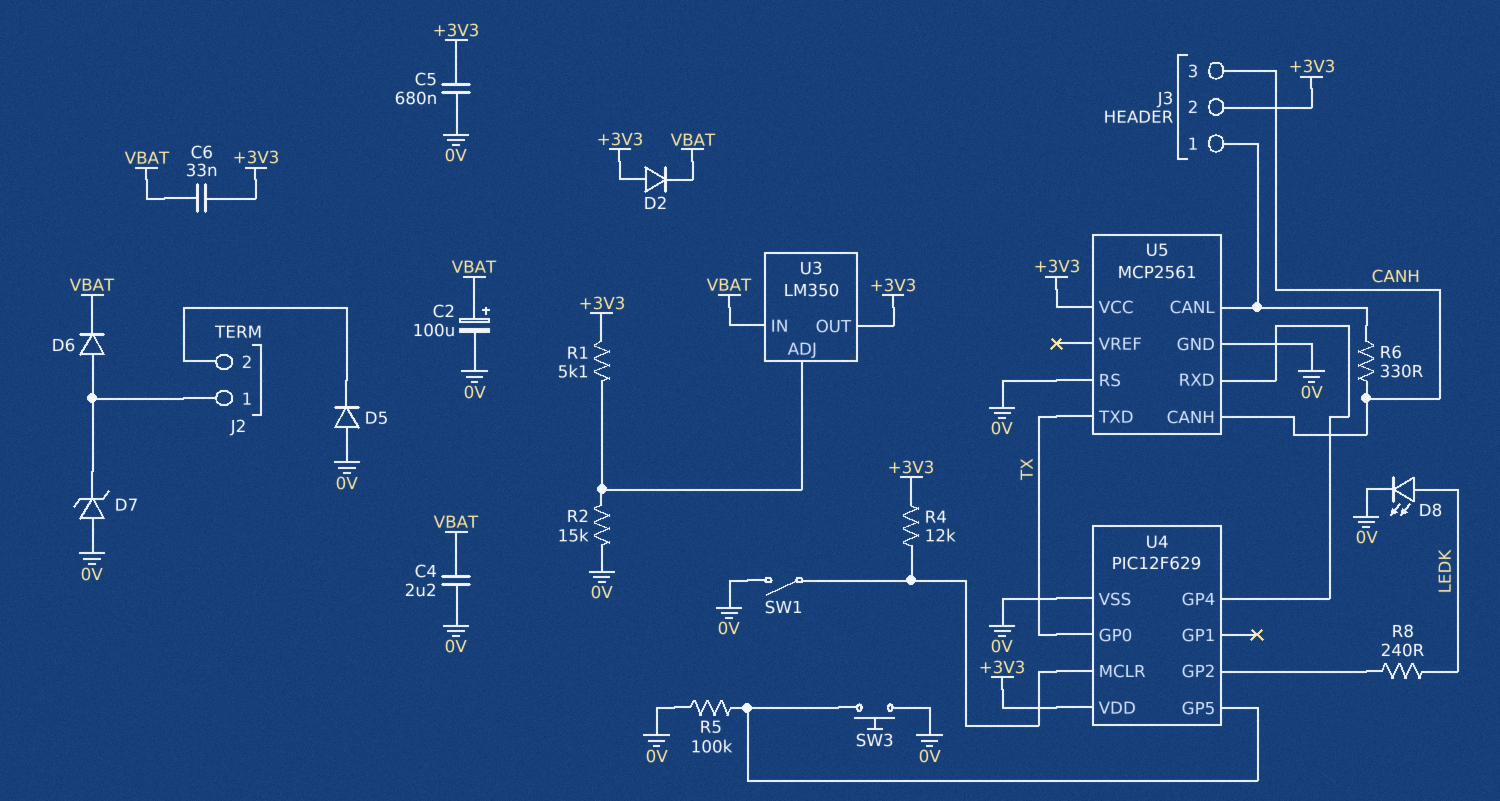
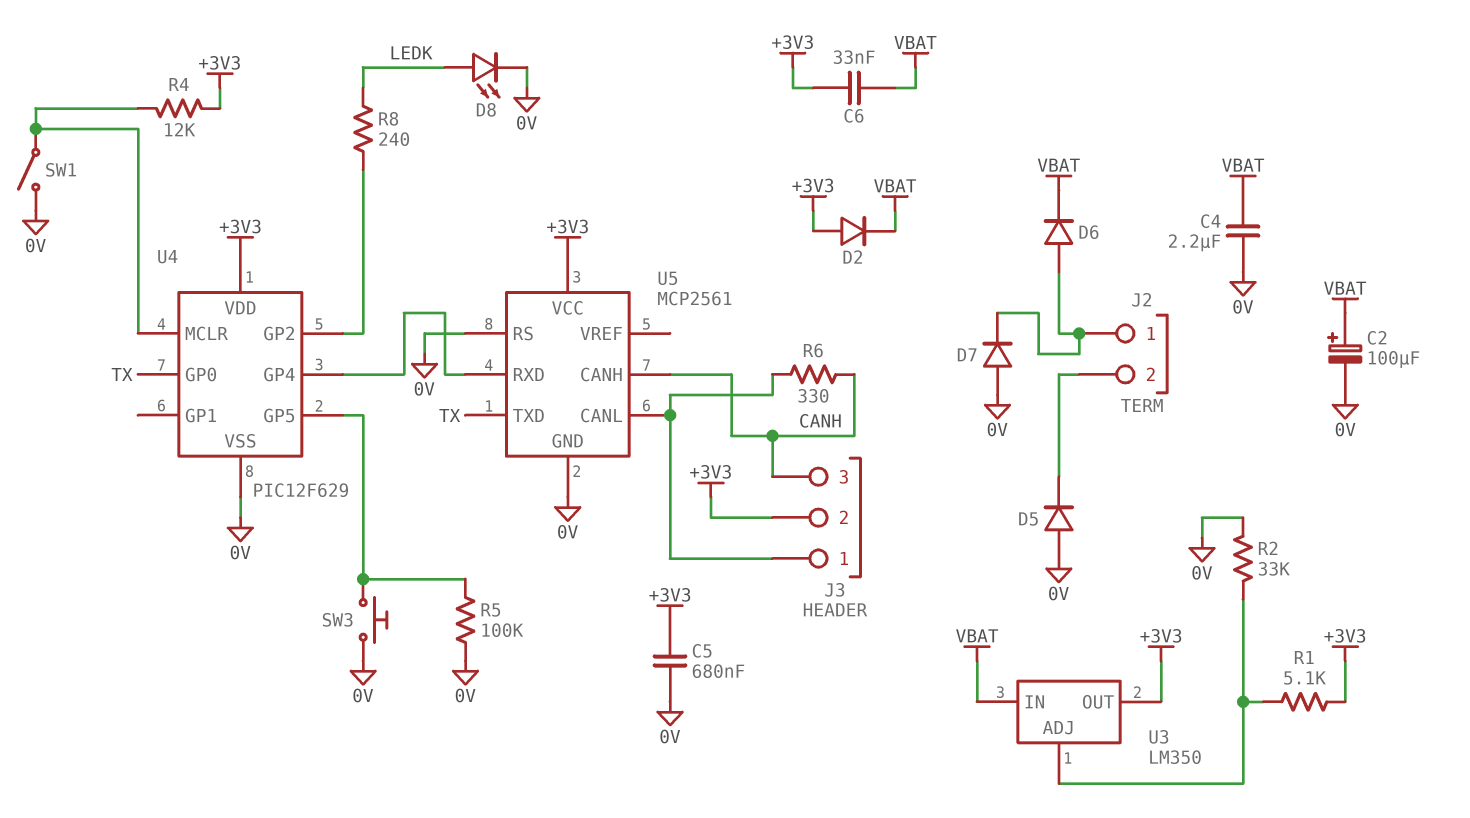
D7: zener (A 0V, K J2/1) -> diode (A 0V, K J2/1)
R2: 15k (0V, U3/ADJ) -> 33k (0V, U3/ADJ)

